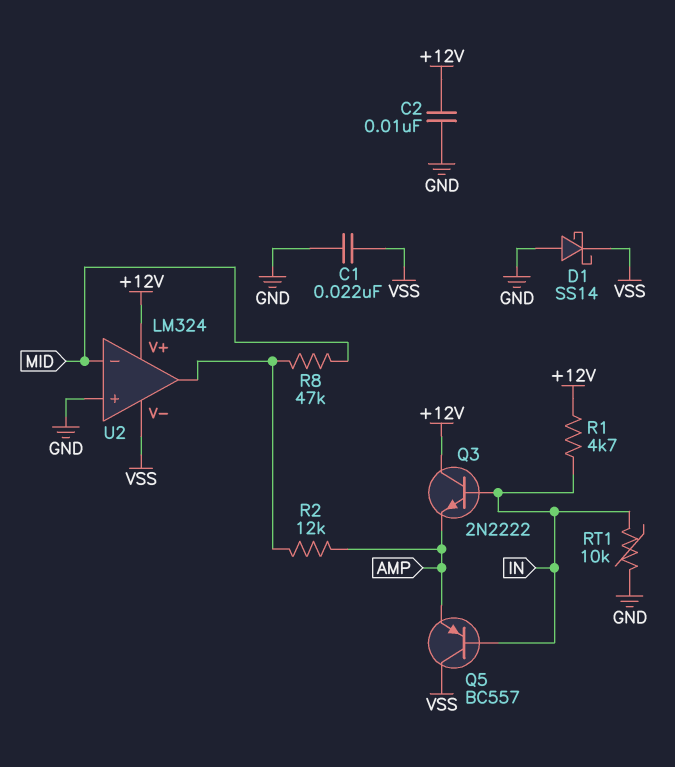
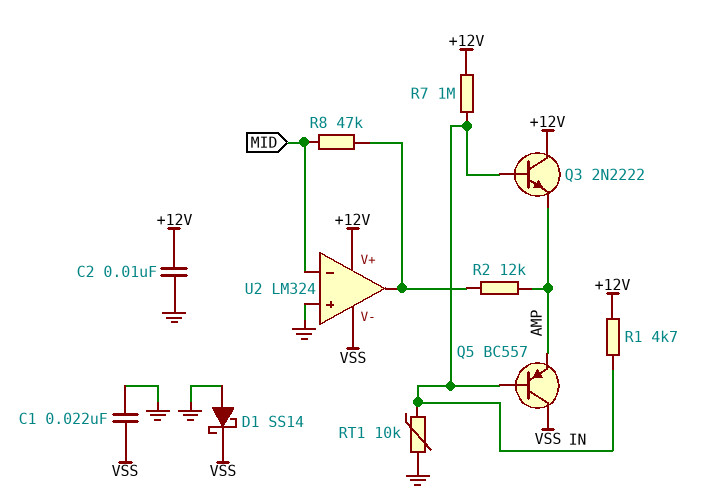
R7: none -> 1M (+12V, IN)

